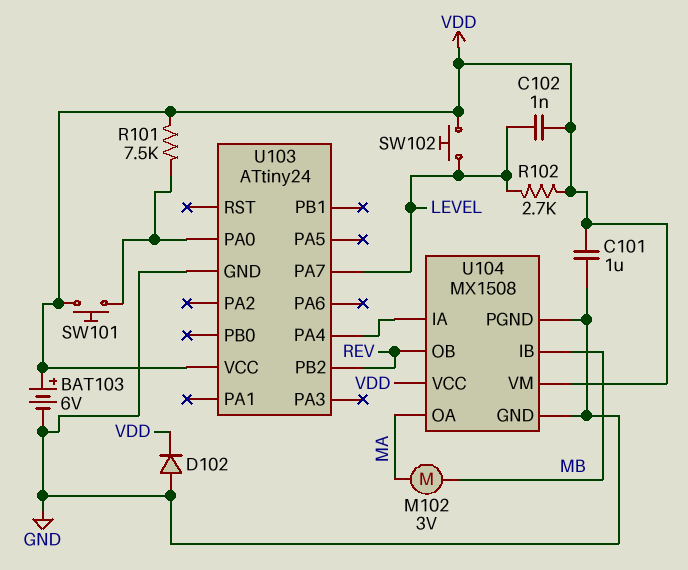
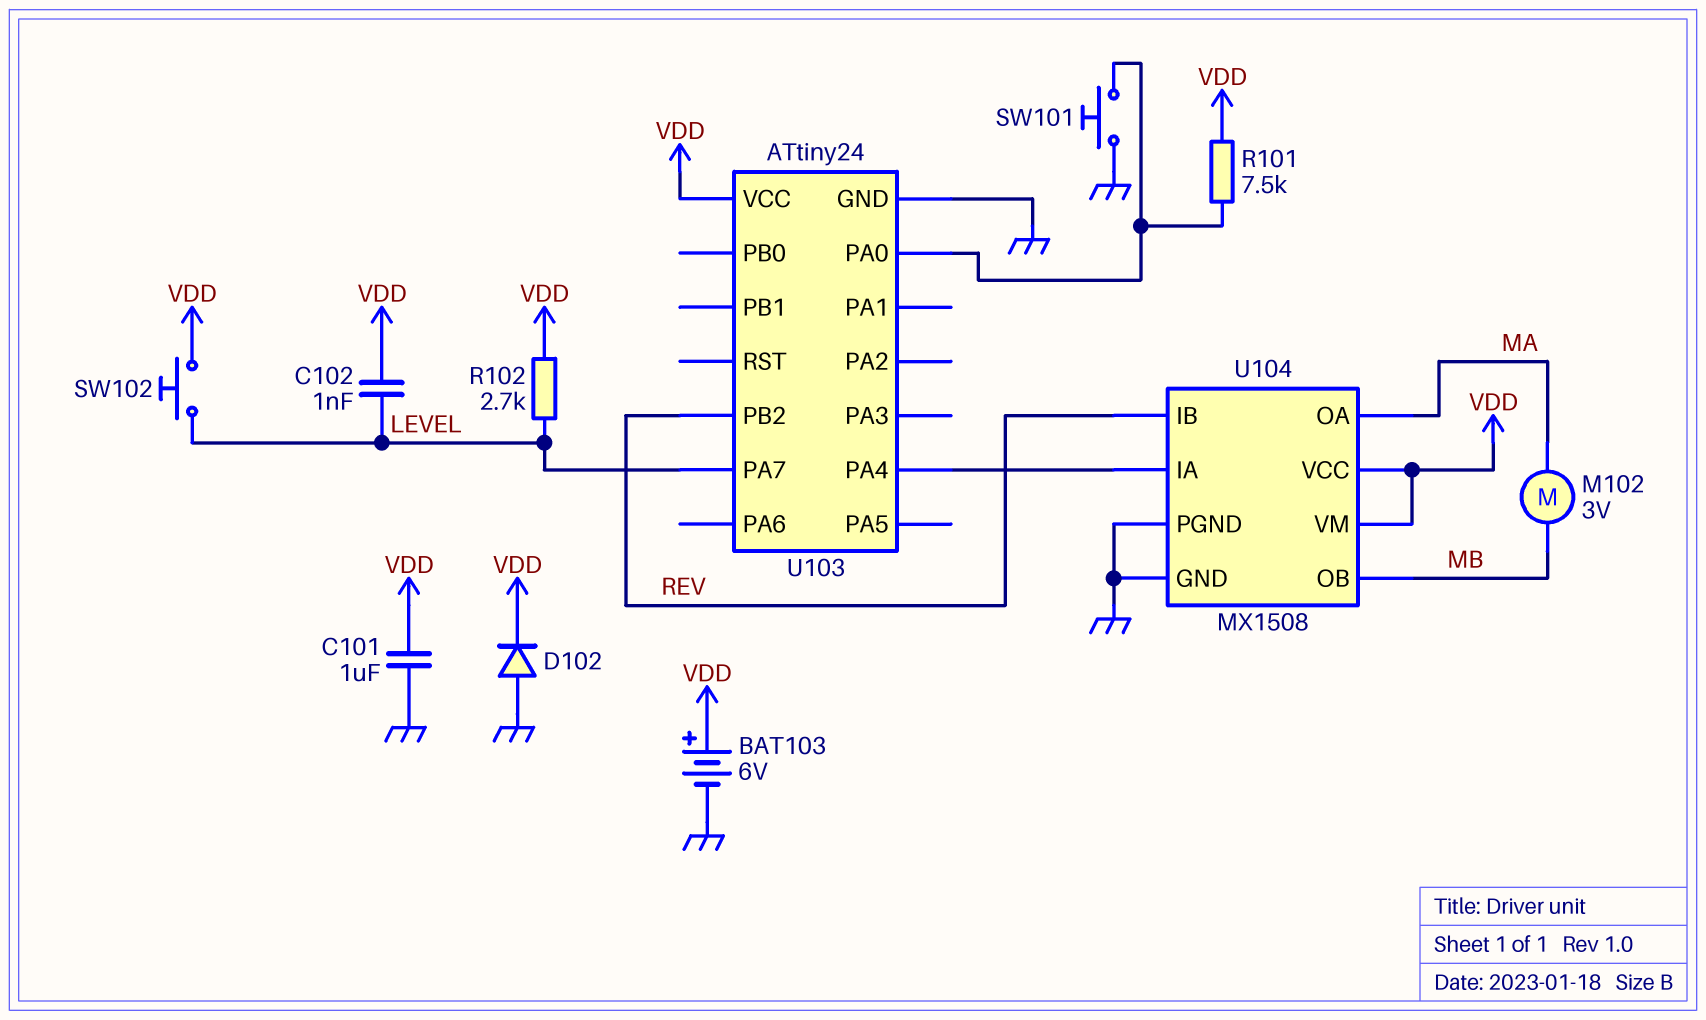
SW101: button (U103/PA0, VDD) -> button (GND, U103/PA0)
U104 pin IB: MB -> REV
U104 pin OB: REV -> MB

